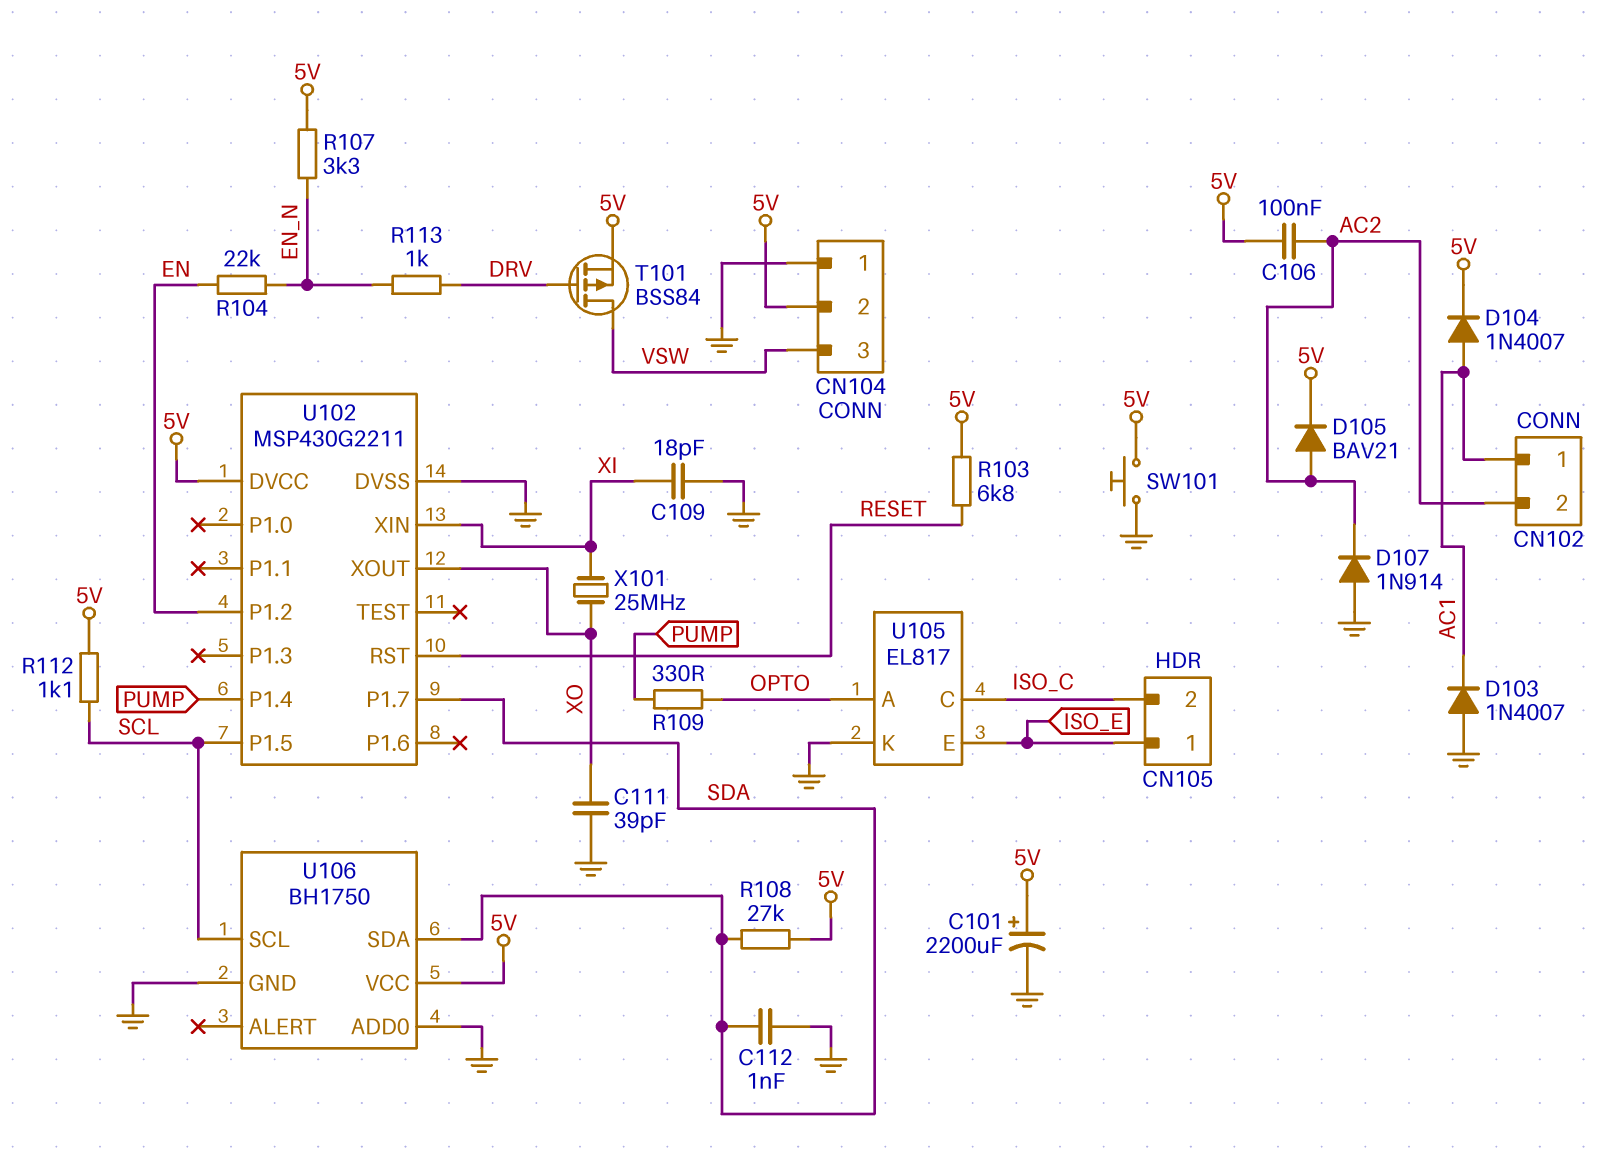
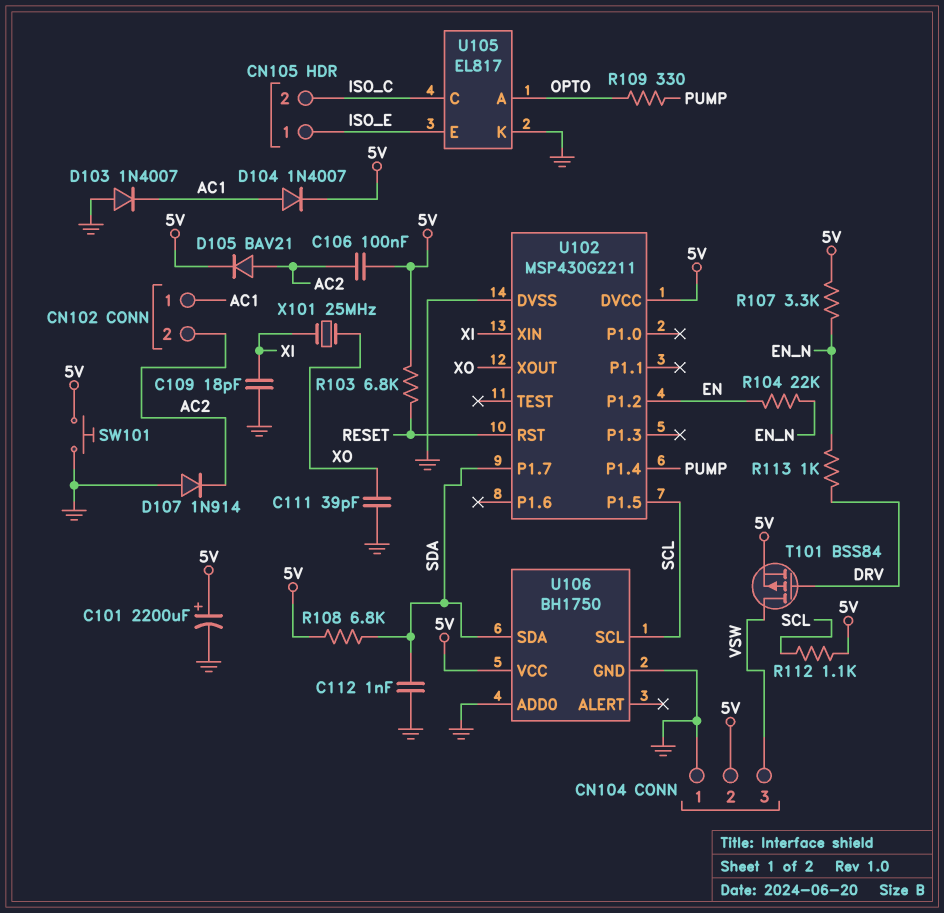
R108: 27k (5V, SDA) -> 6.8k (5V, SDA)

